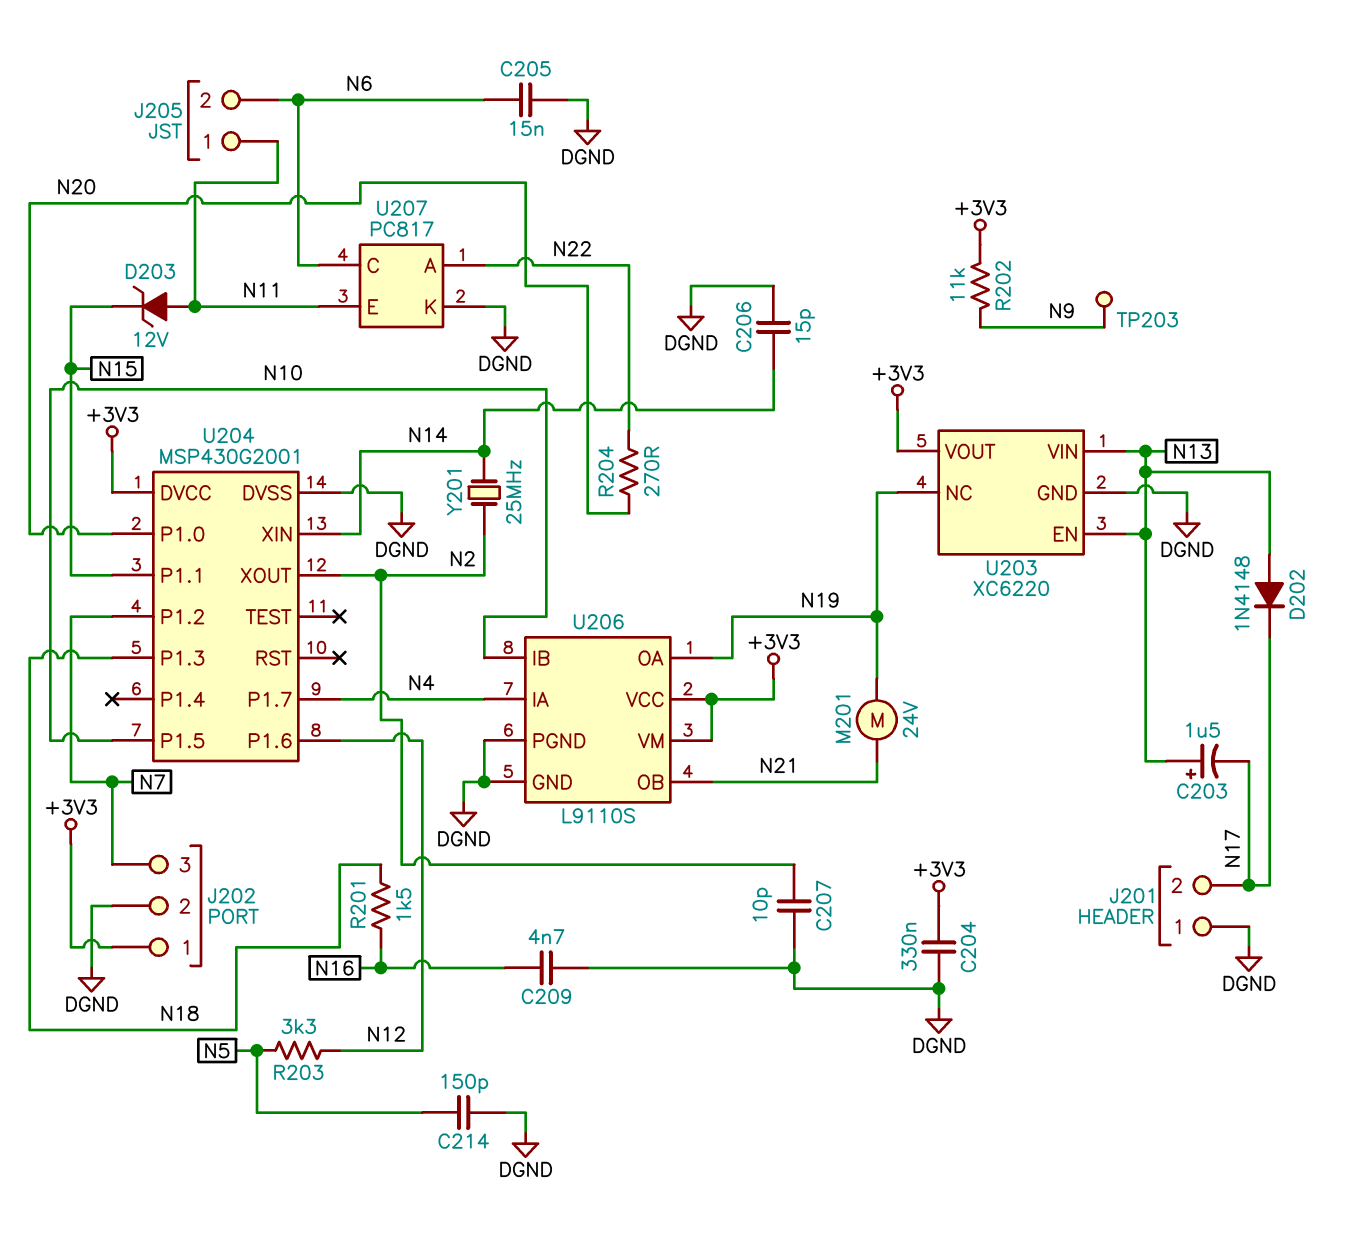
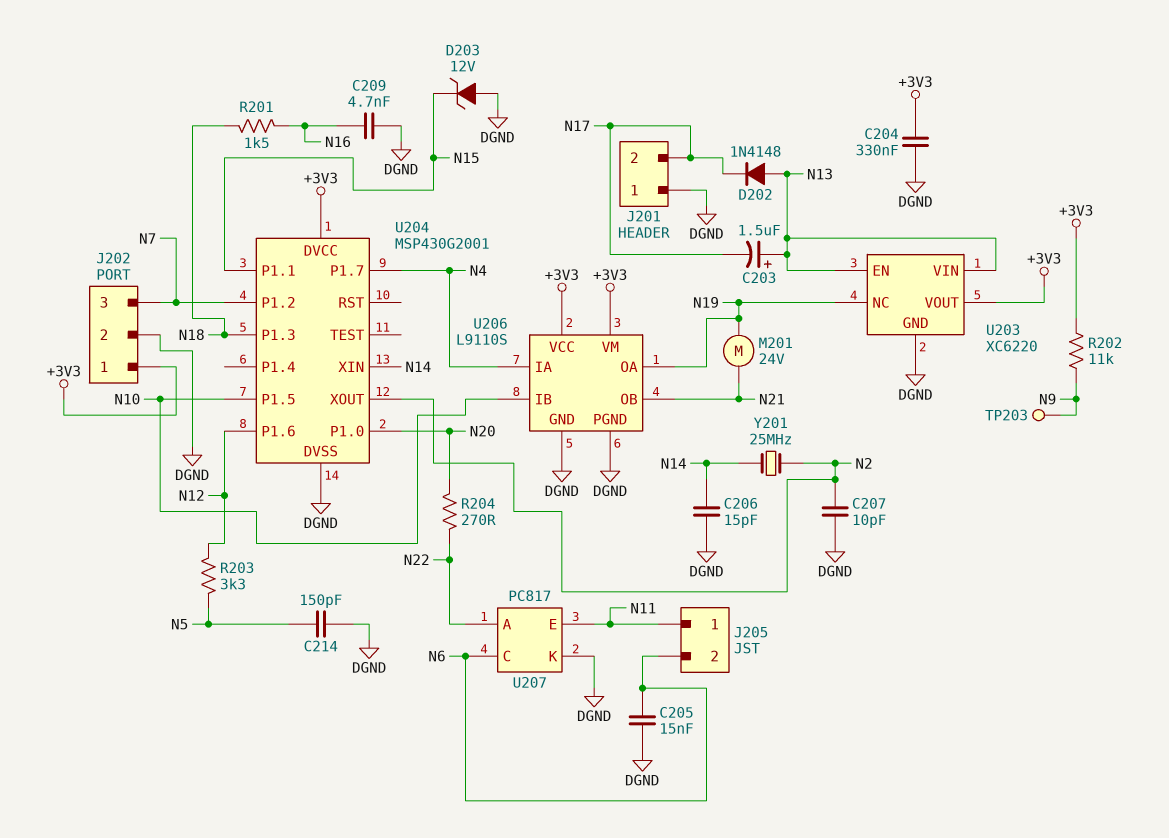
D203: zener 12V (A N11, K N15) -> zener 12V (A DGND, K N15)

